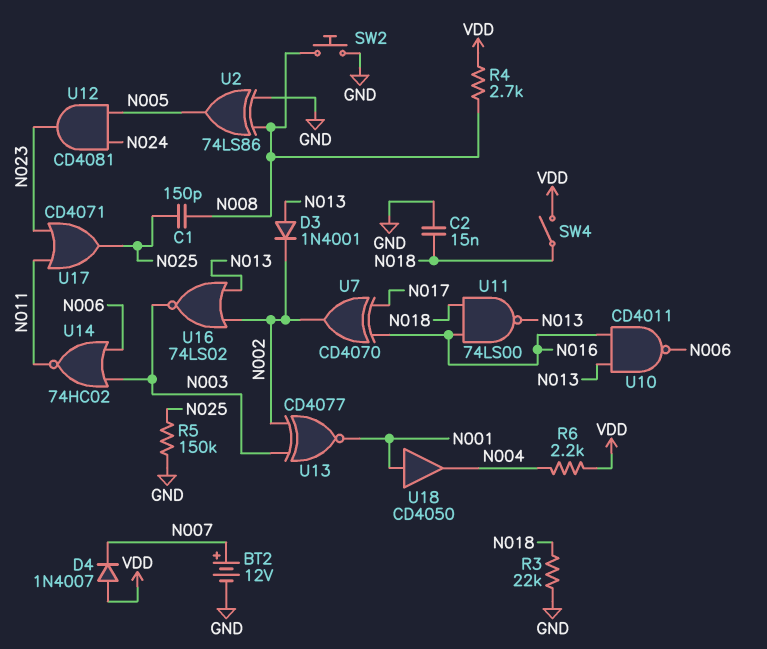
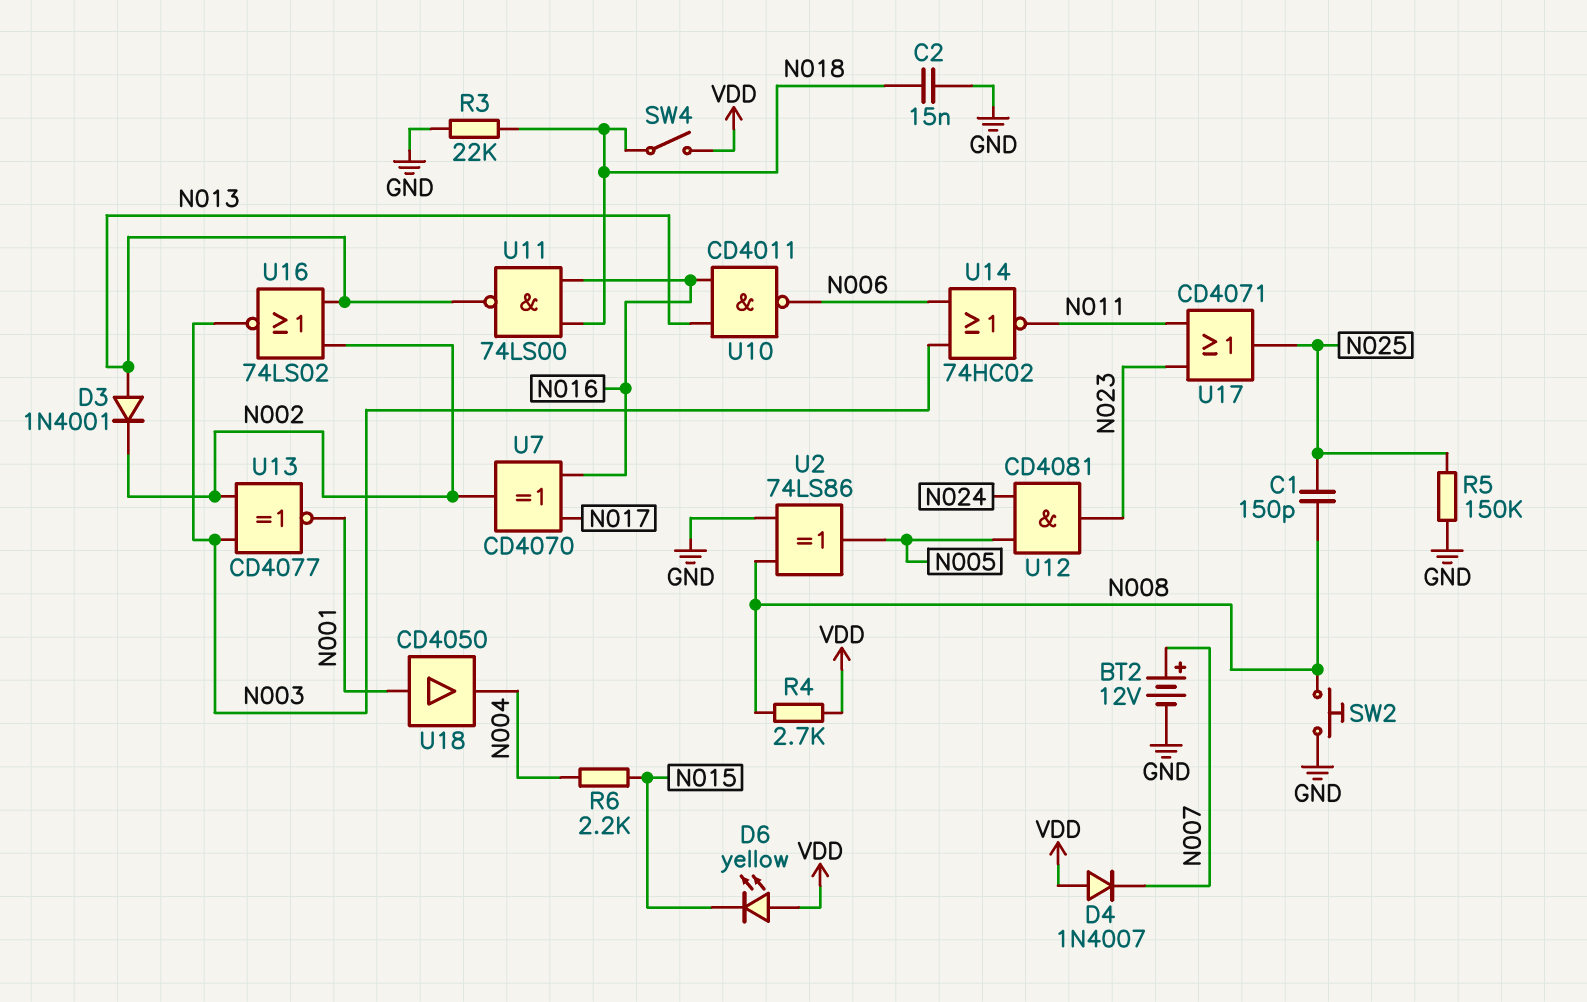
D6: none -> LED yellow (A VDD, K N015)
R6: 2.2k (N004, VDD) -> 2.2k (N004, N015)

